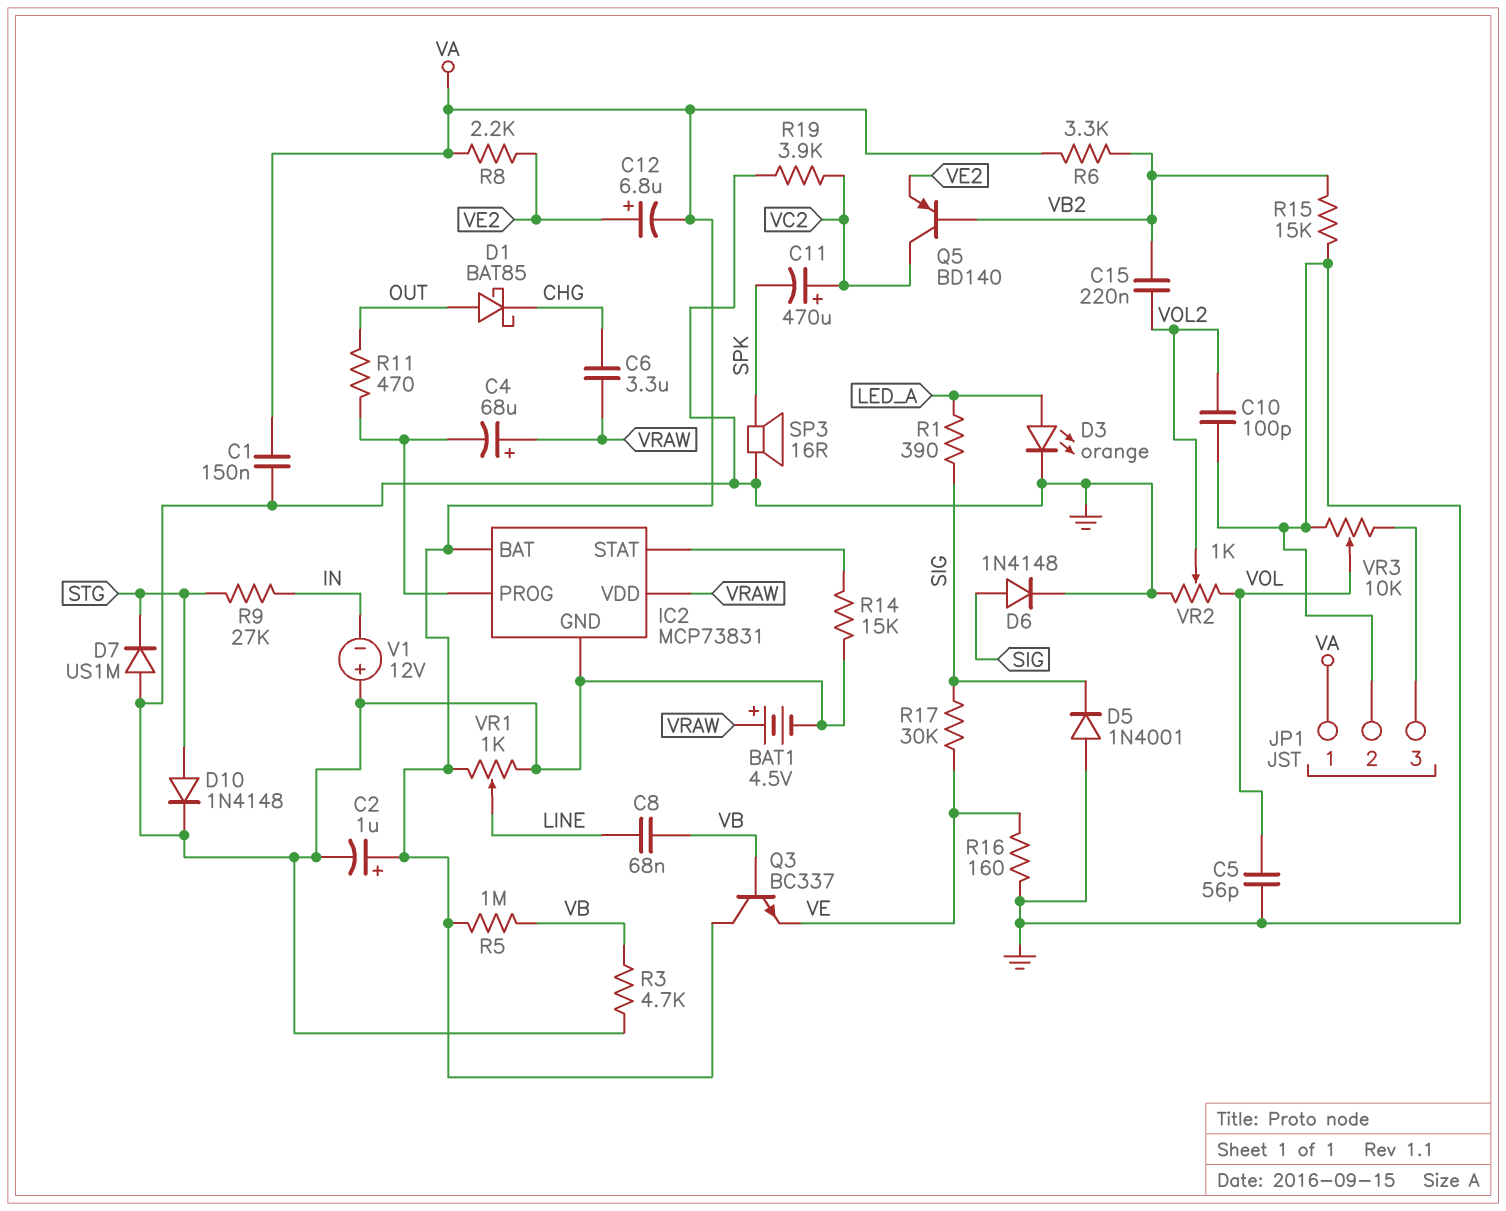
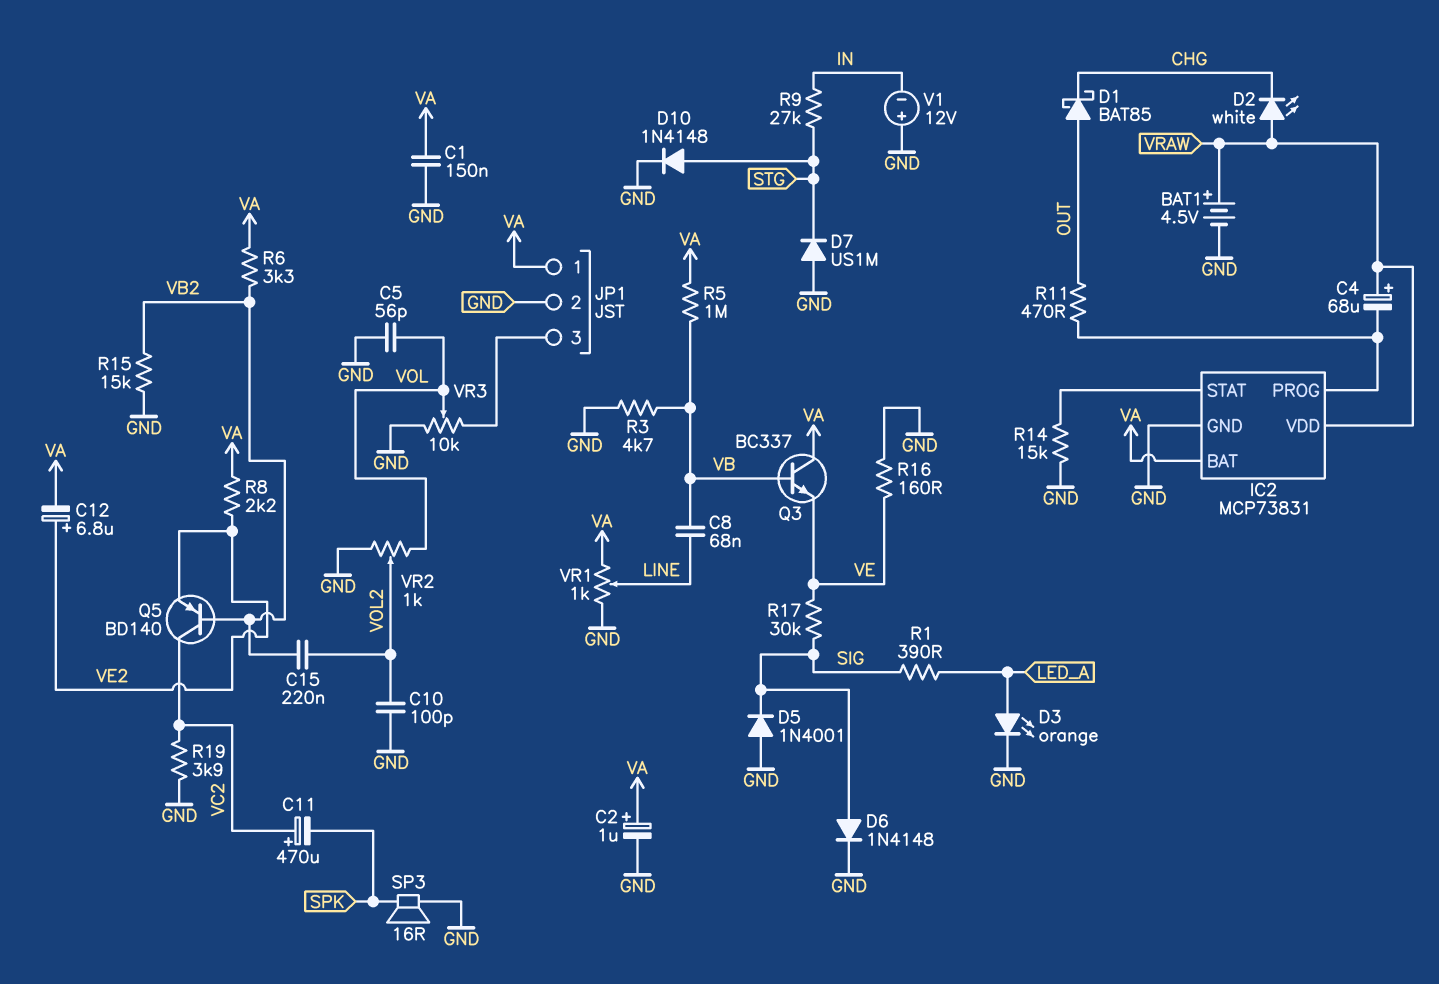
C6: 3.3uF (CHG, VRAW) -> none
D2: none -> LED white (A VRAW, K CHG)

